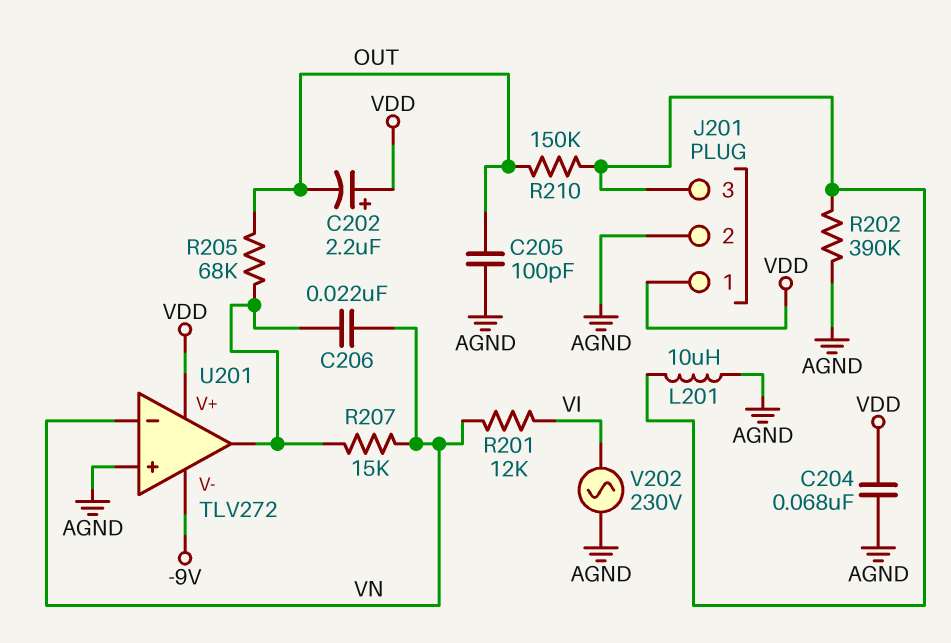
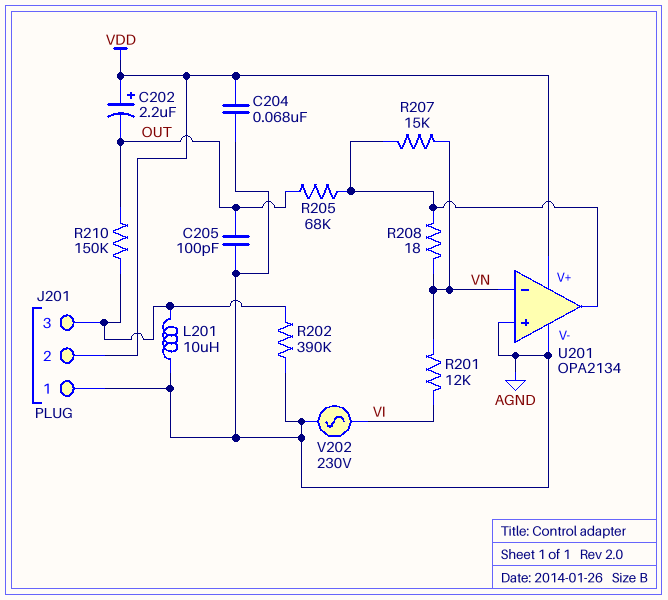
C206: 22nF (U201/out, VN) -> none
J201 pin 1: VDD -> AGND
J201 pin 2: AGND -> VDD
R208: none -> 18 (U201/out, VN)
U201: TLV272 -> OPA2134
U201 pin V-: -9V -> AGND

